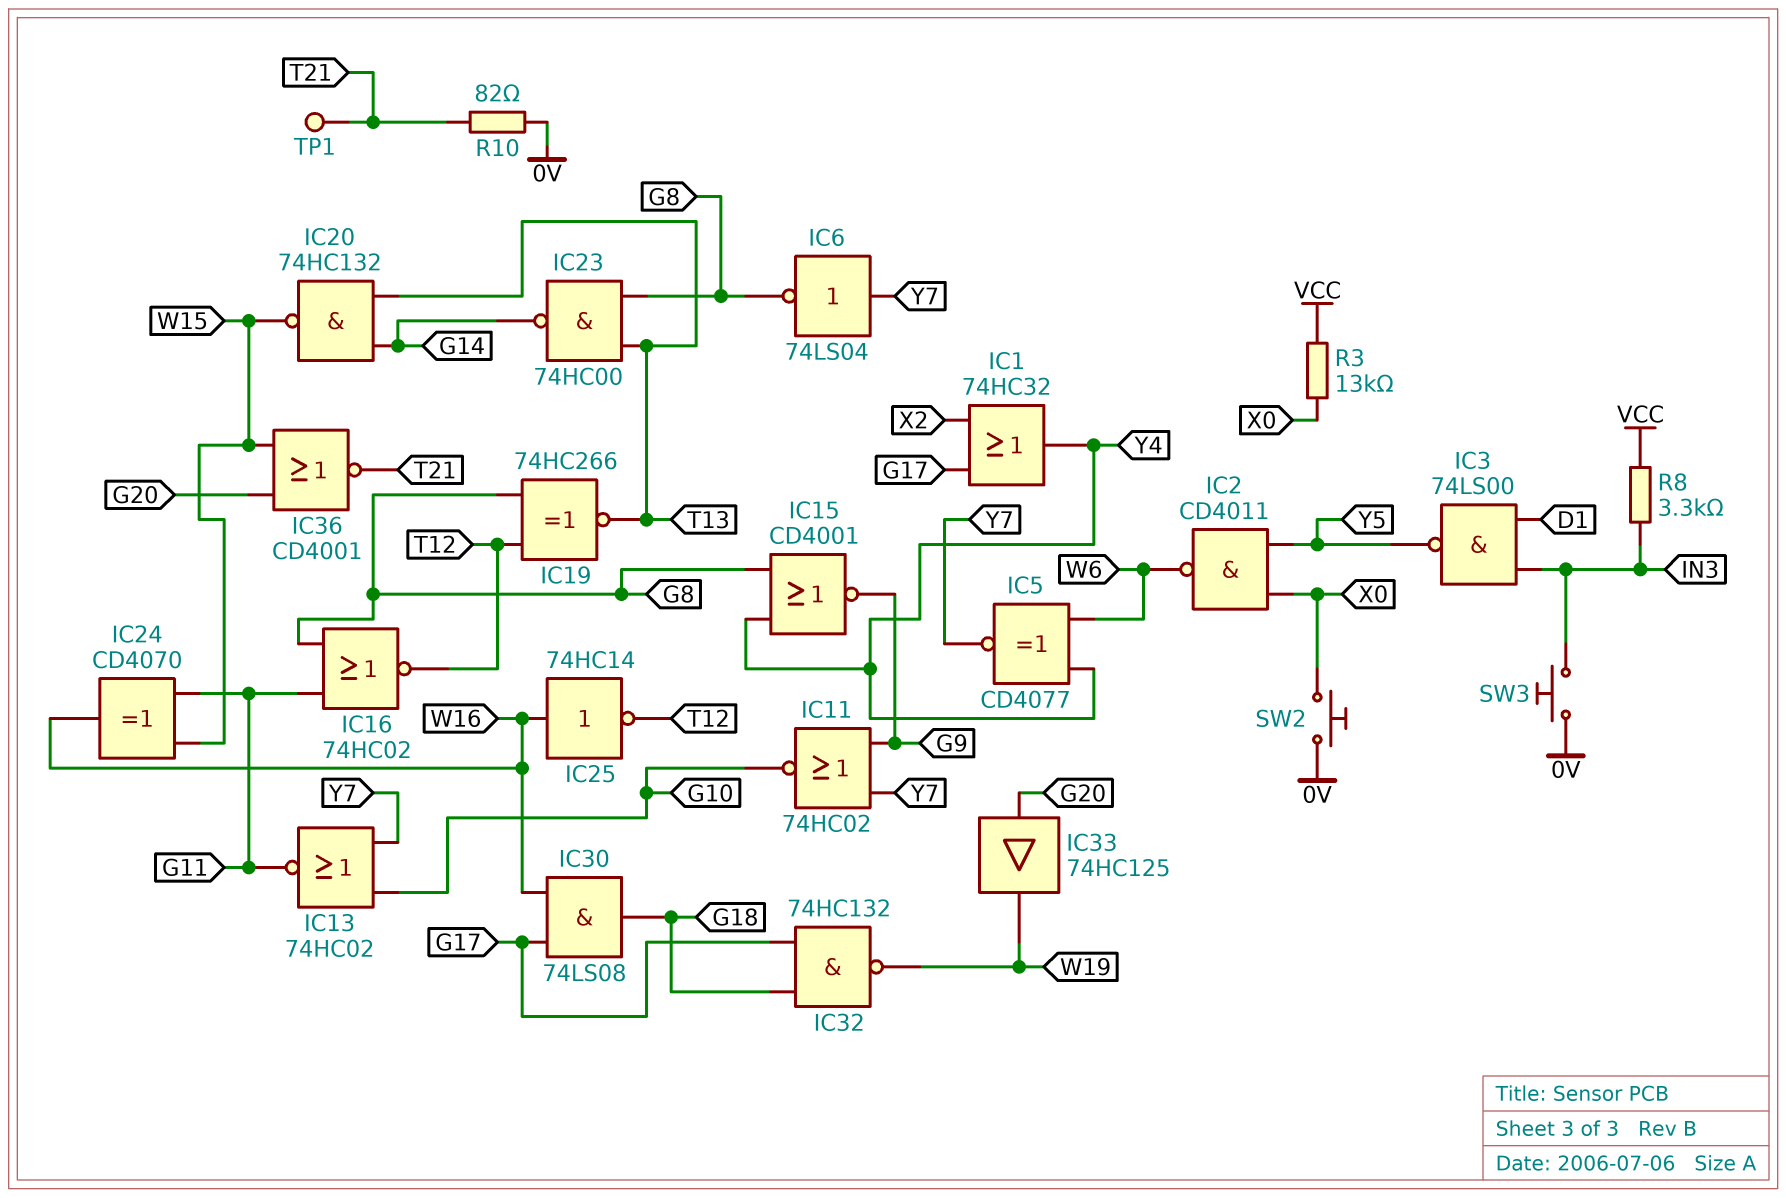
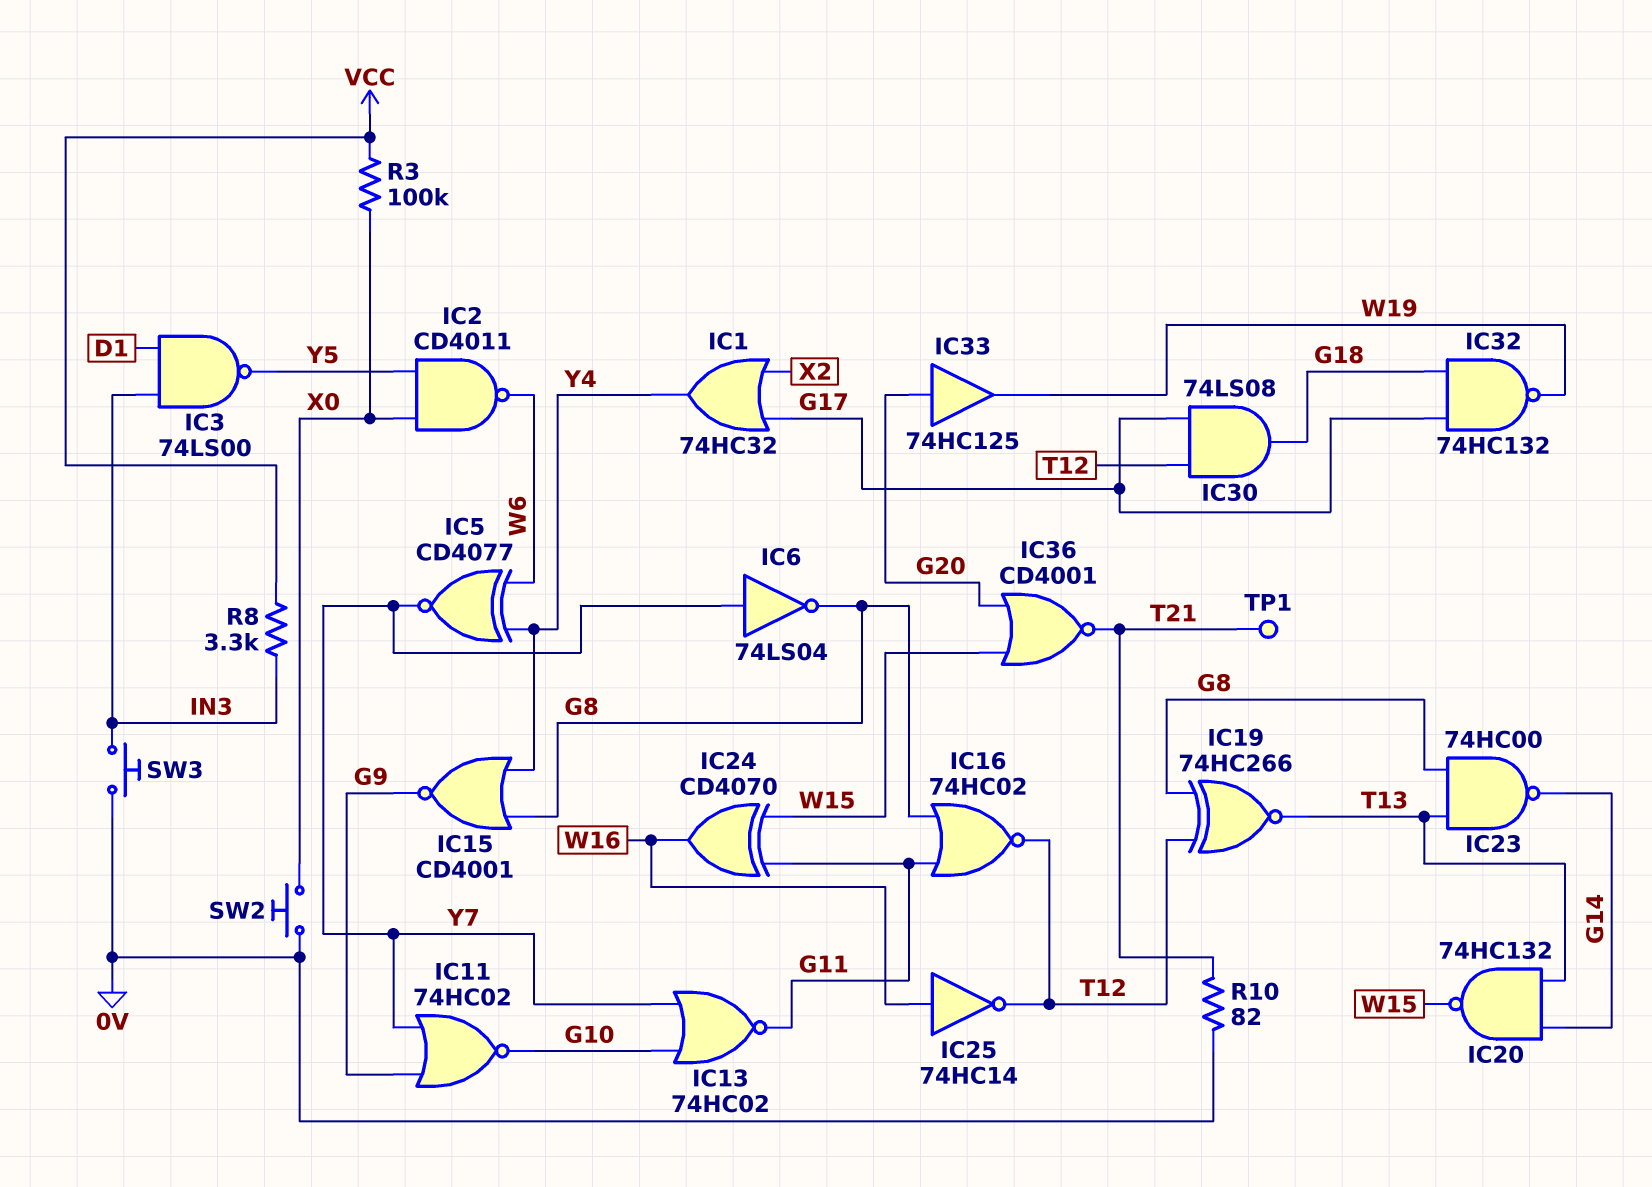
IC30: AND 74LS08 (in G17, in W16, out G18) -> AND 74LS08 (in G17, in T12, out G18)
R3: 13k (VCC, X0) -> 100k (VCC, X0)

